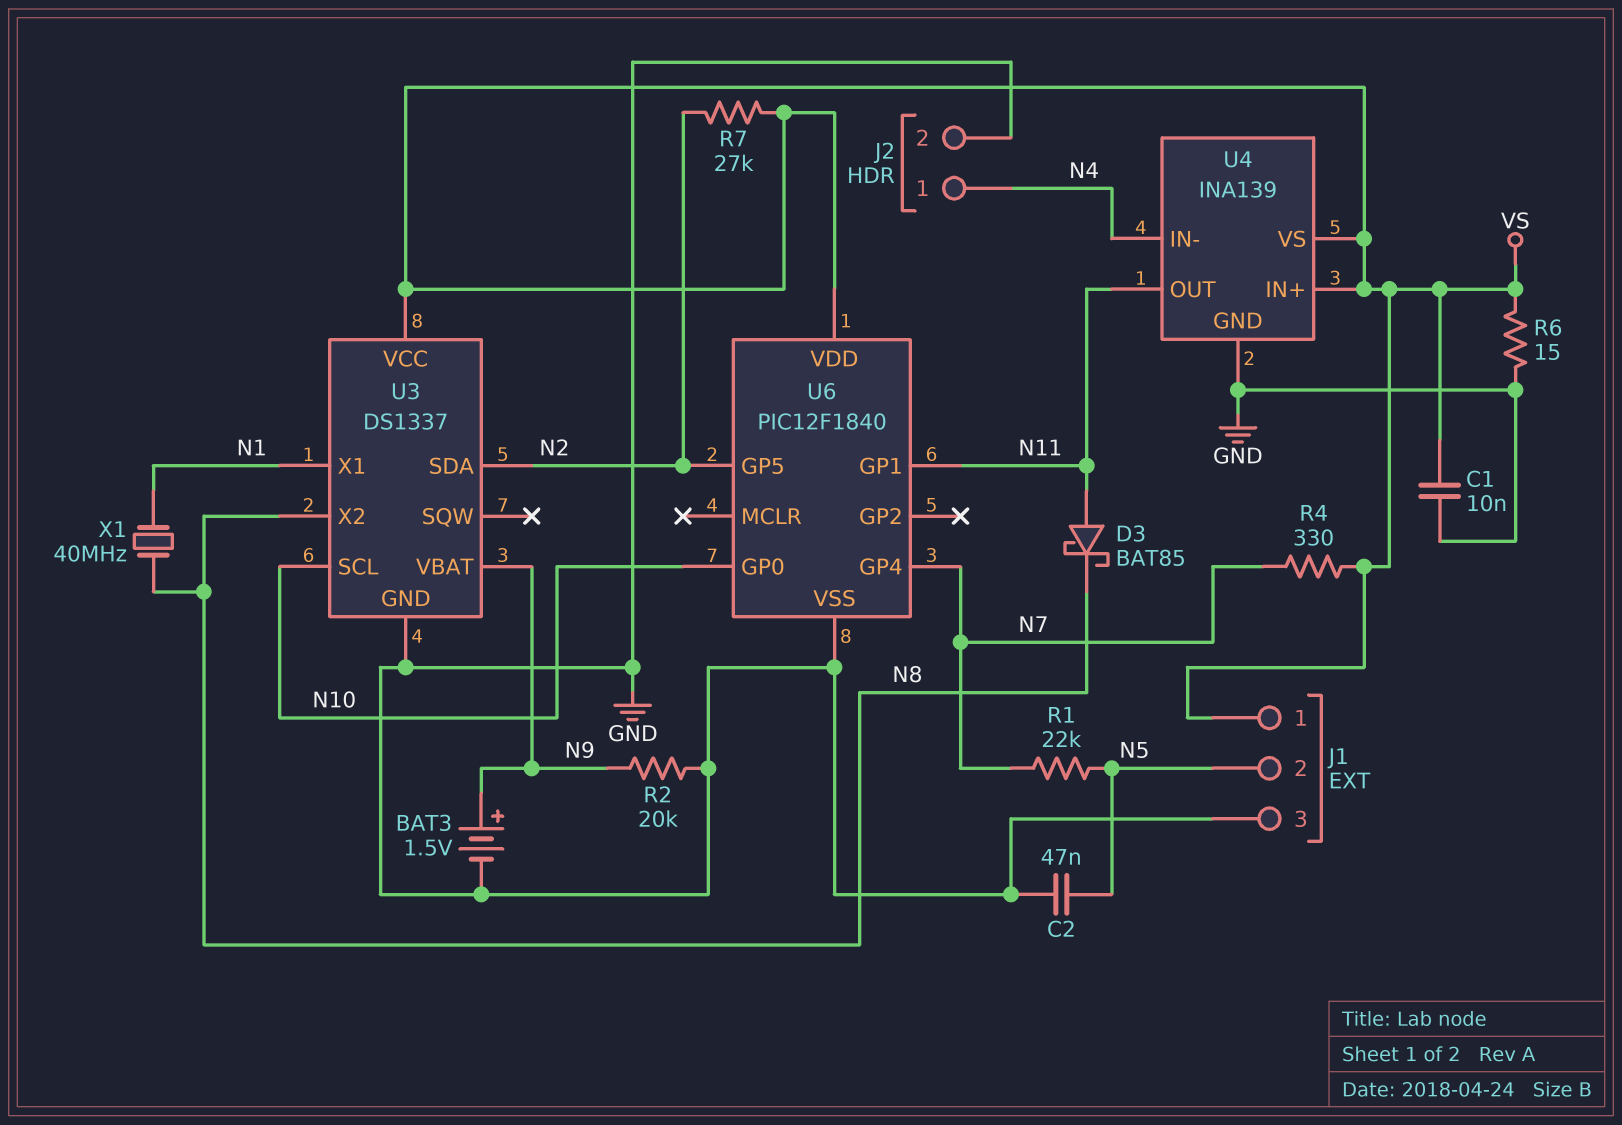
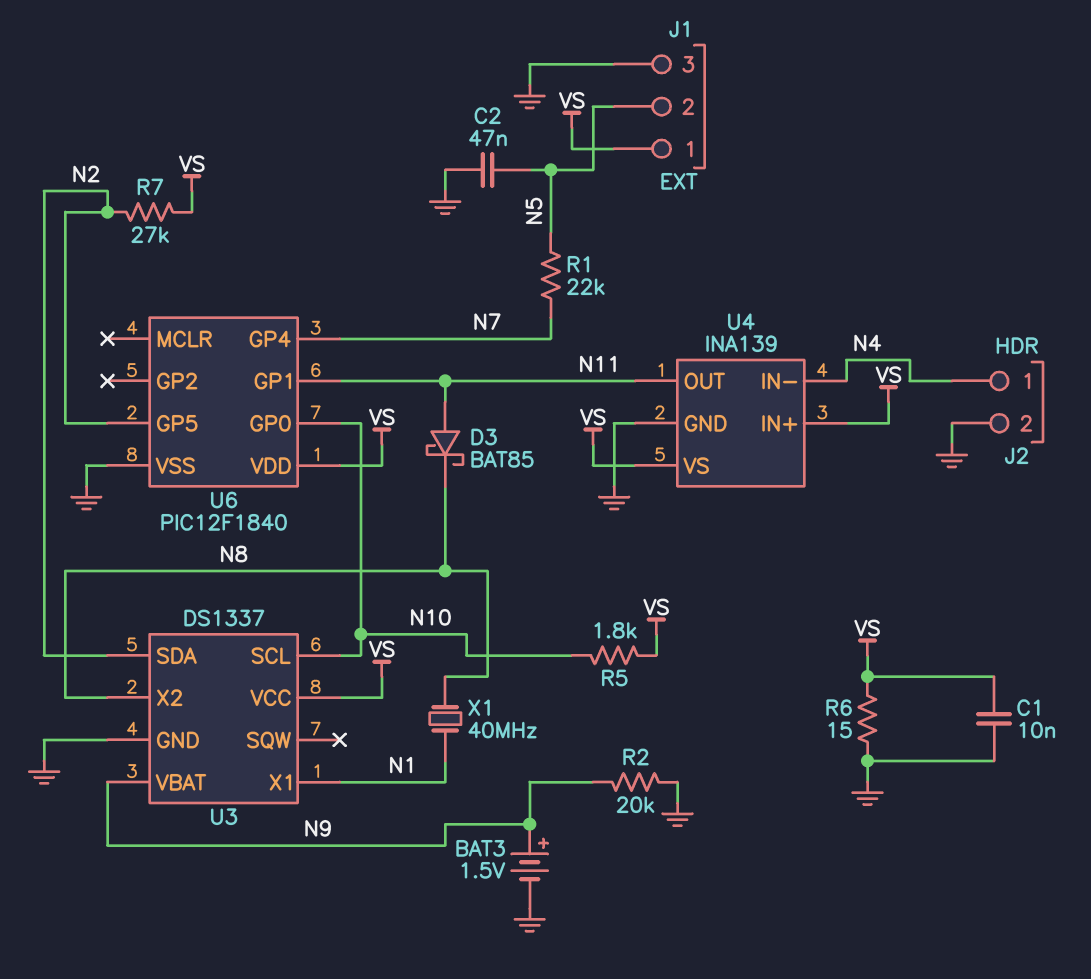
R4: 330 (N7, VS) -> none
R5: none -> 1.8k (N10, VS)

